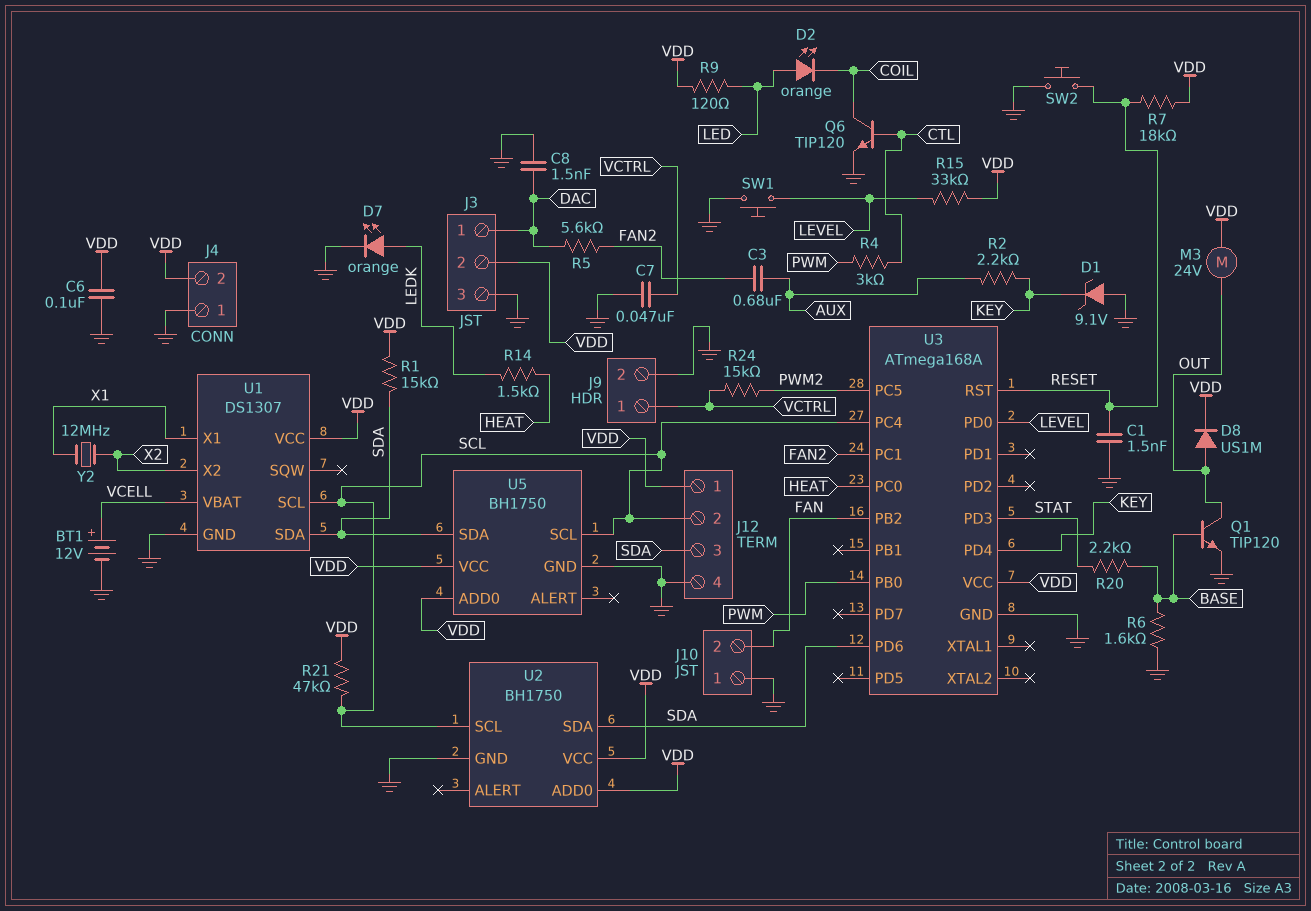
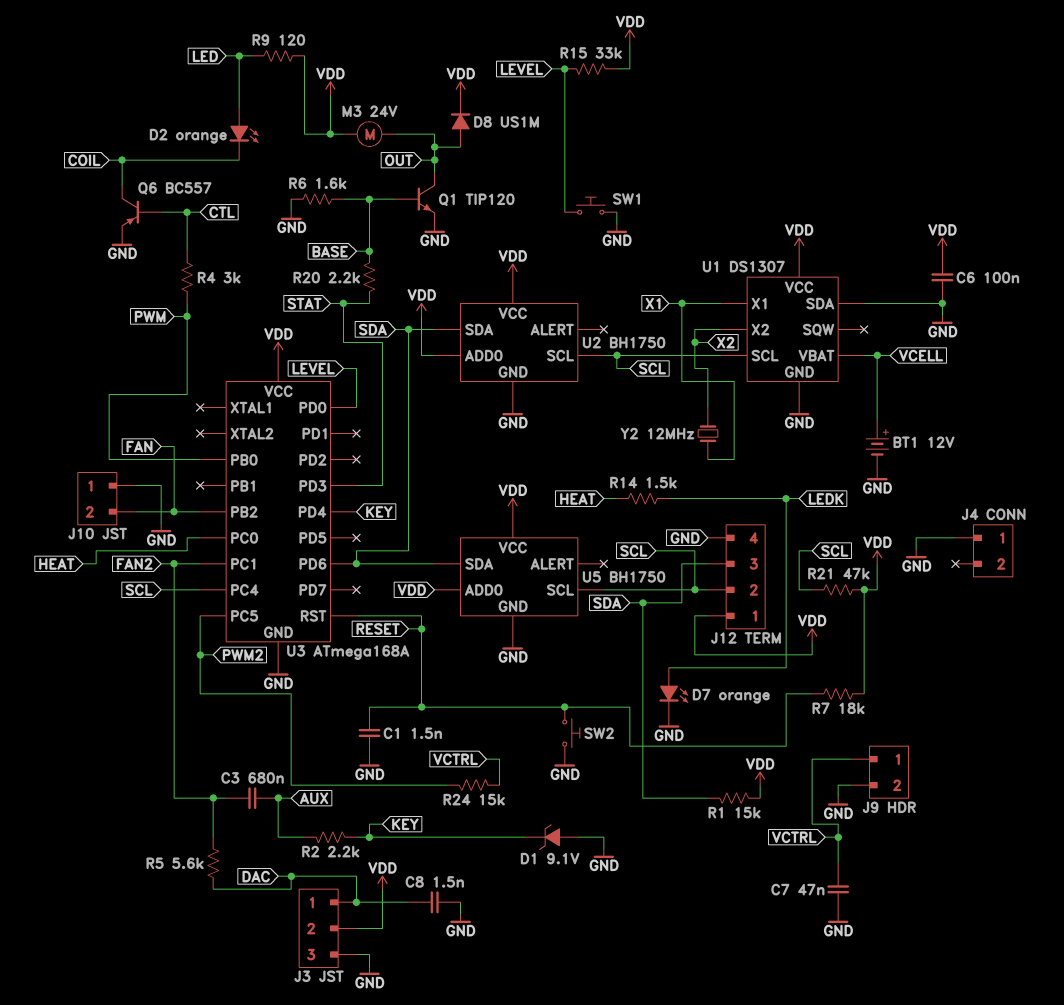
J4 pin 2: VDD -> none
Q6: NPN TIP120 (B CTL, C COIL, E GND) -> PNP BC557 (B CTL, C COIL, E GND)
U1 pin SDA: SDA -> GND

